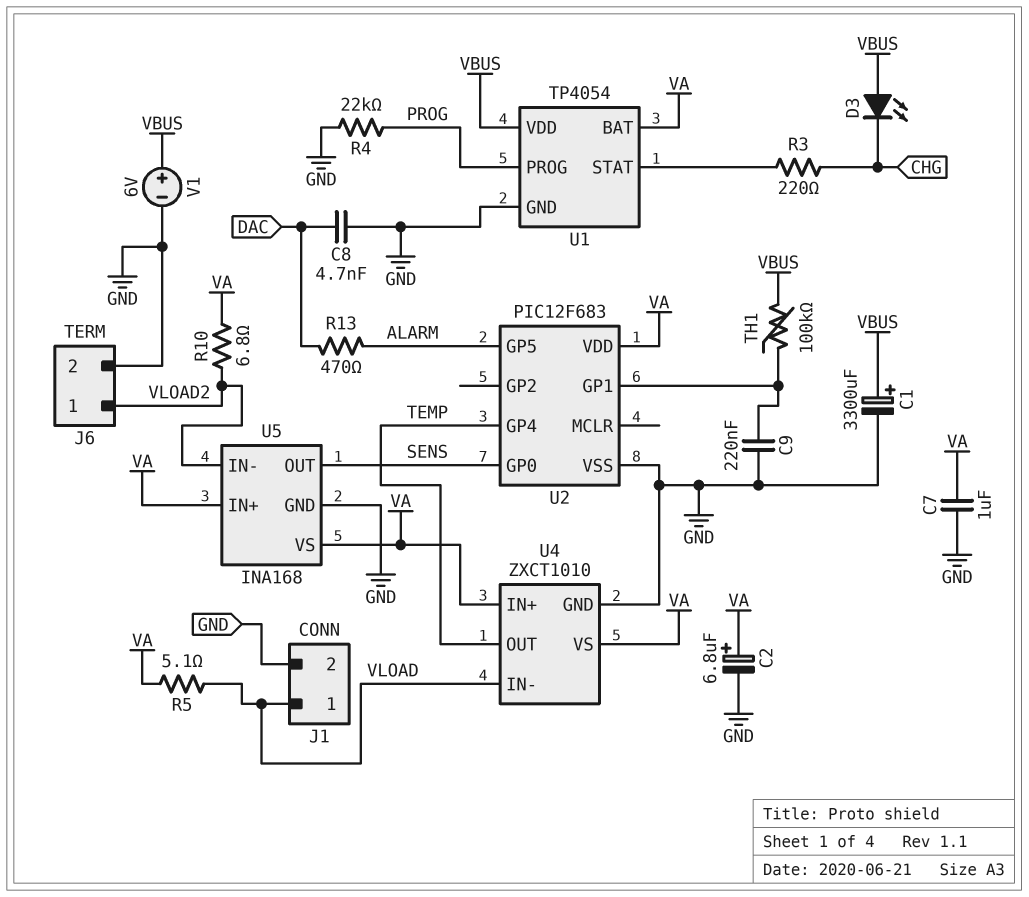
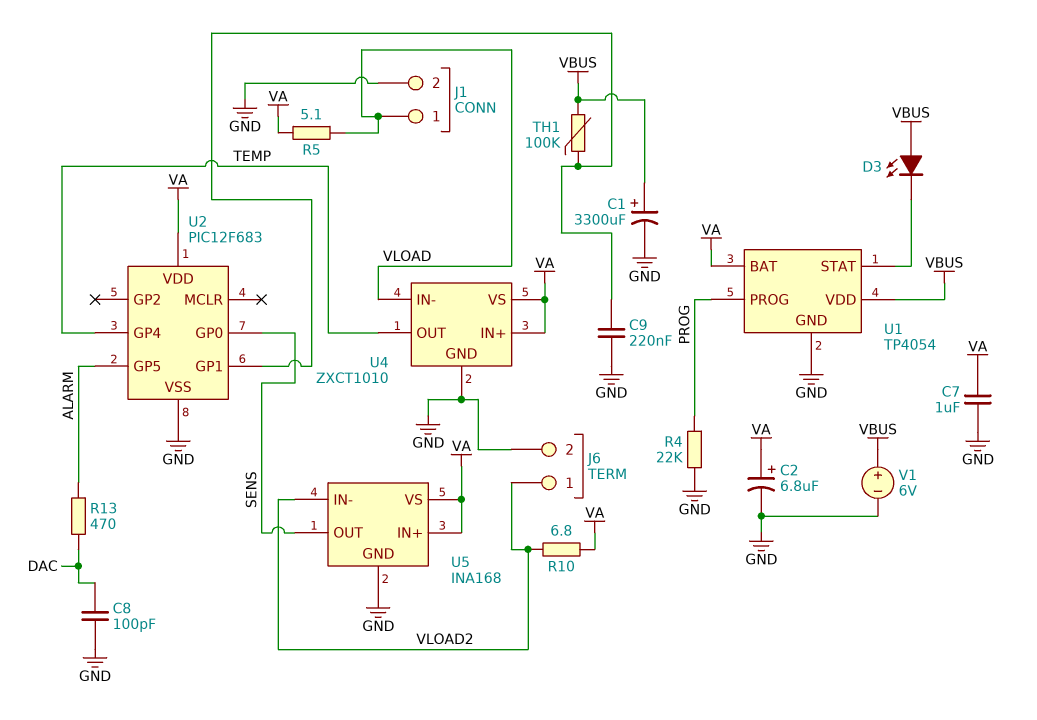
C8: 4.7nF (DAC, GND) -> 100pF (DAC, GND)
D3: LED (A VBUS, K CHG) -> LED (A VBUS, K U1/STAT)
R3: 220 (CHG, U1/STAT) -> none

